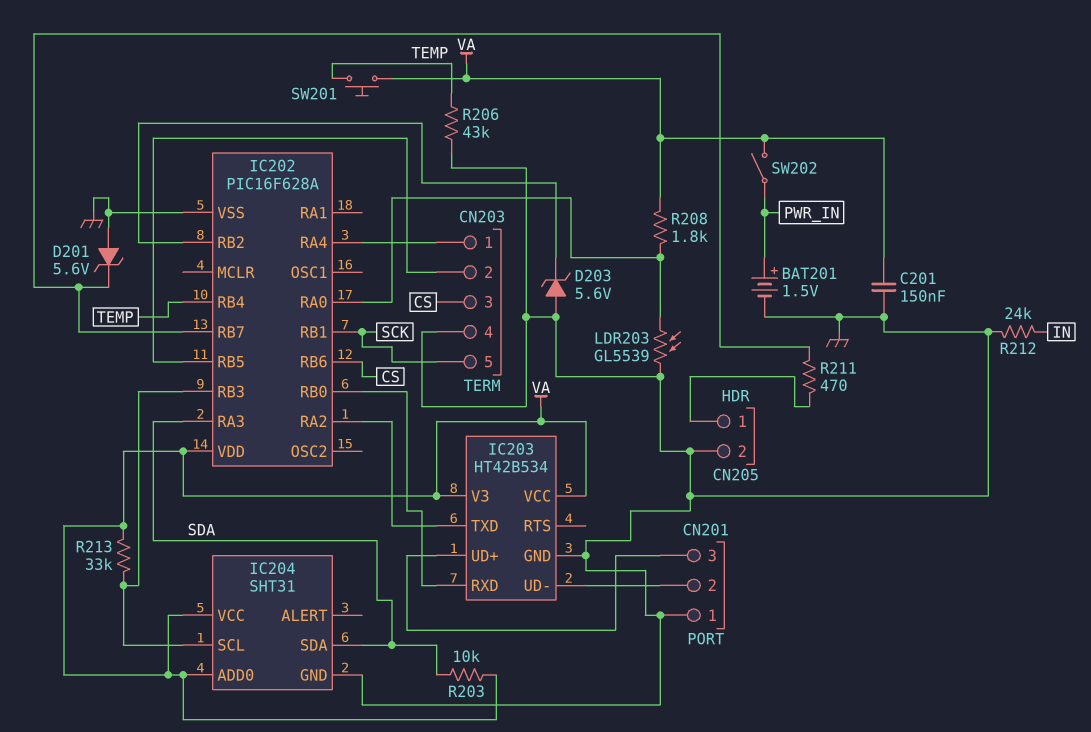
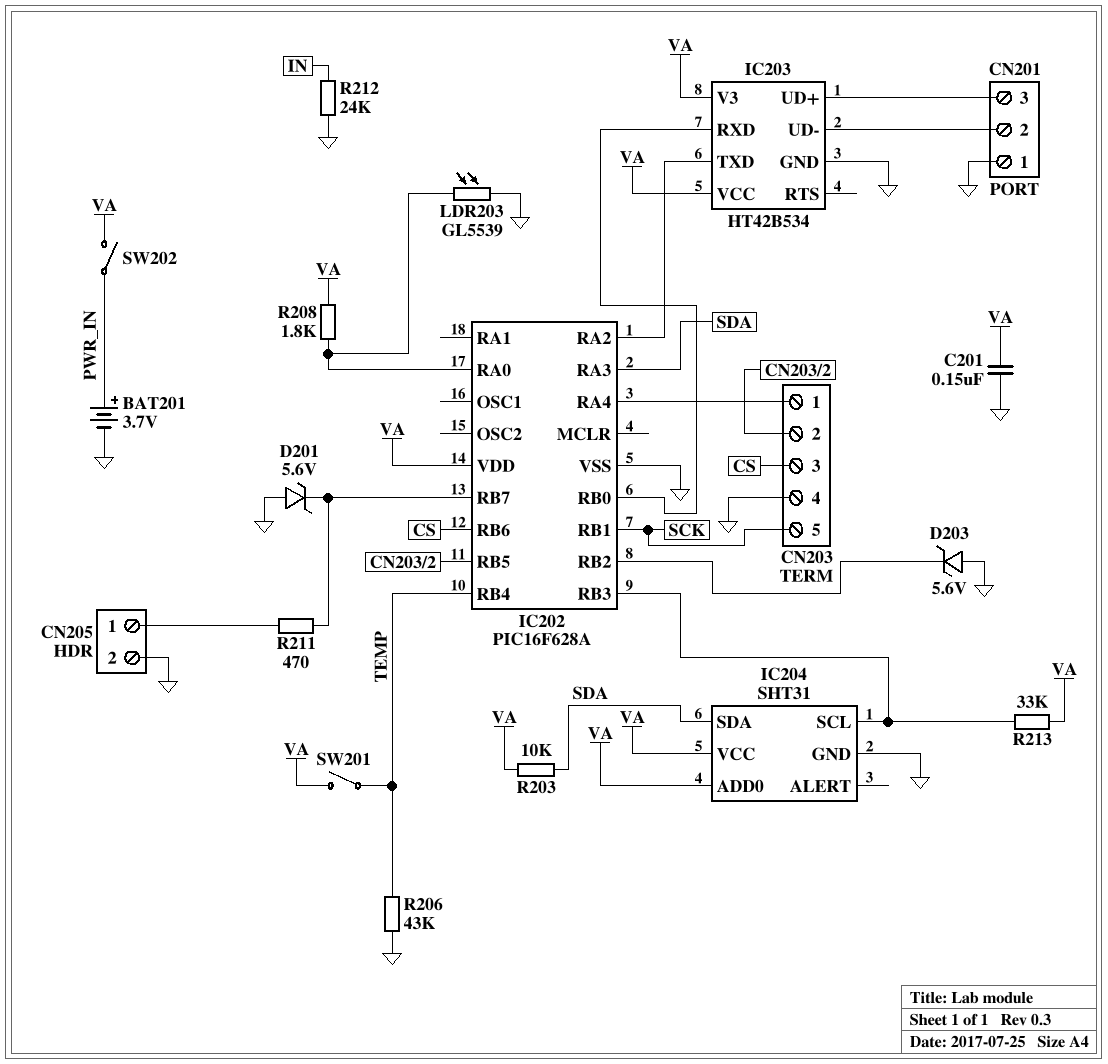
BAT201: 1.5V (plus PWR_IN, minus GND) -> 3.7V (plus PWR_IN, minus GND)
SW201: button (TEMP, VA) -> switch (TEMP, VA)

